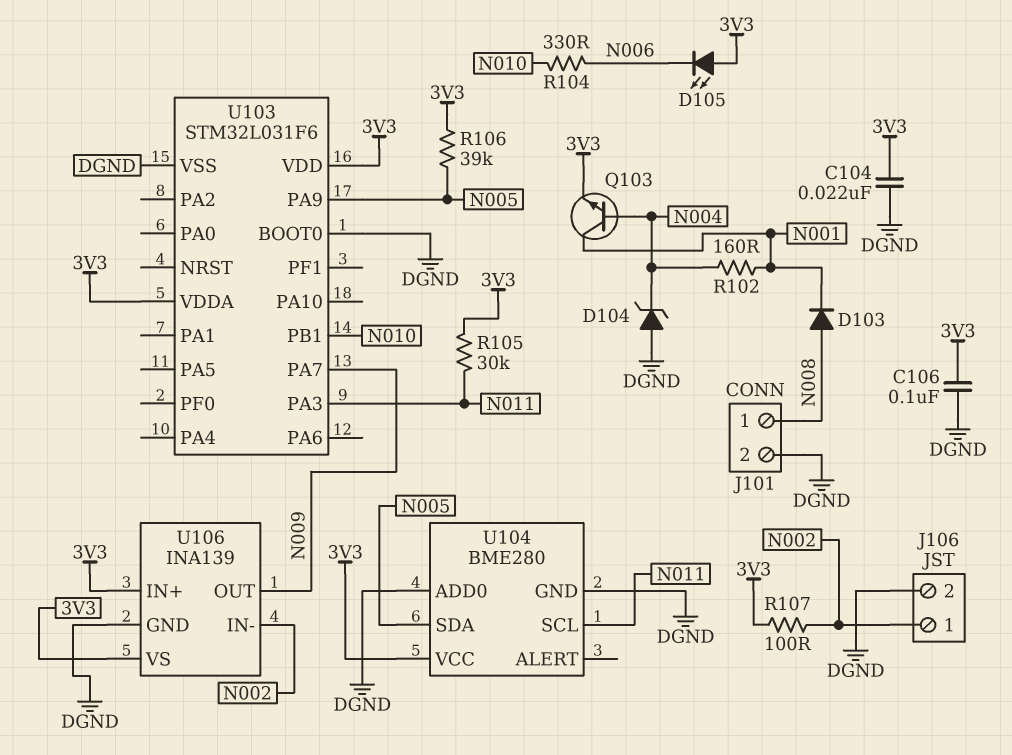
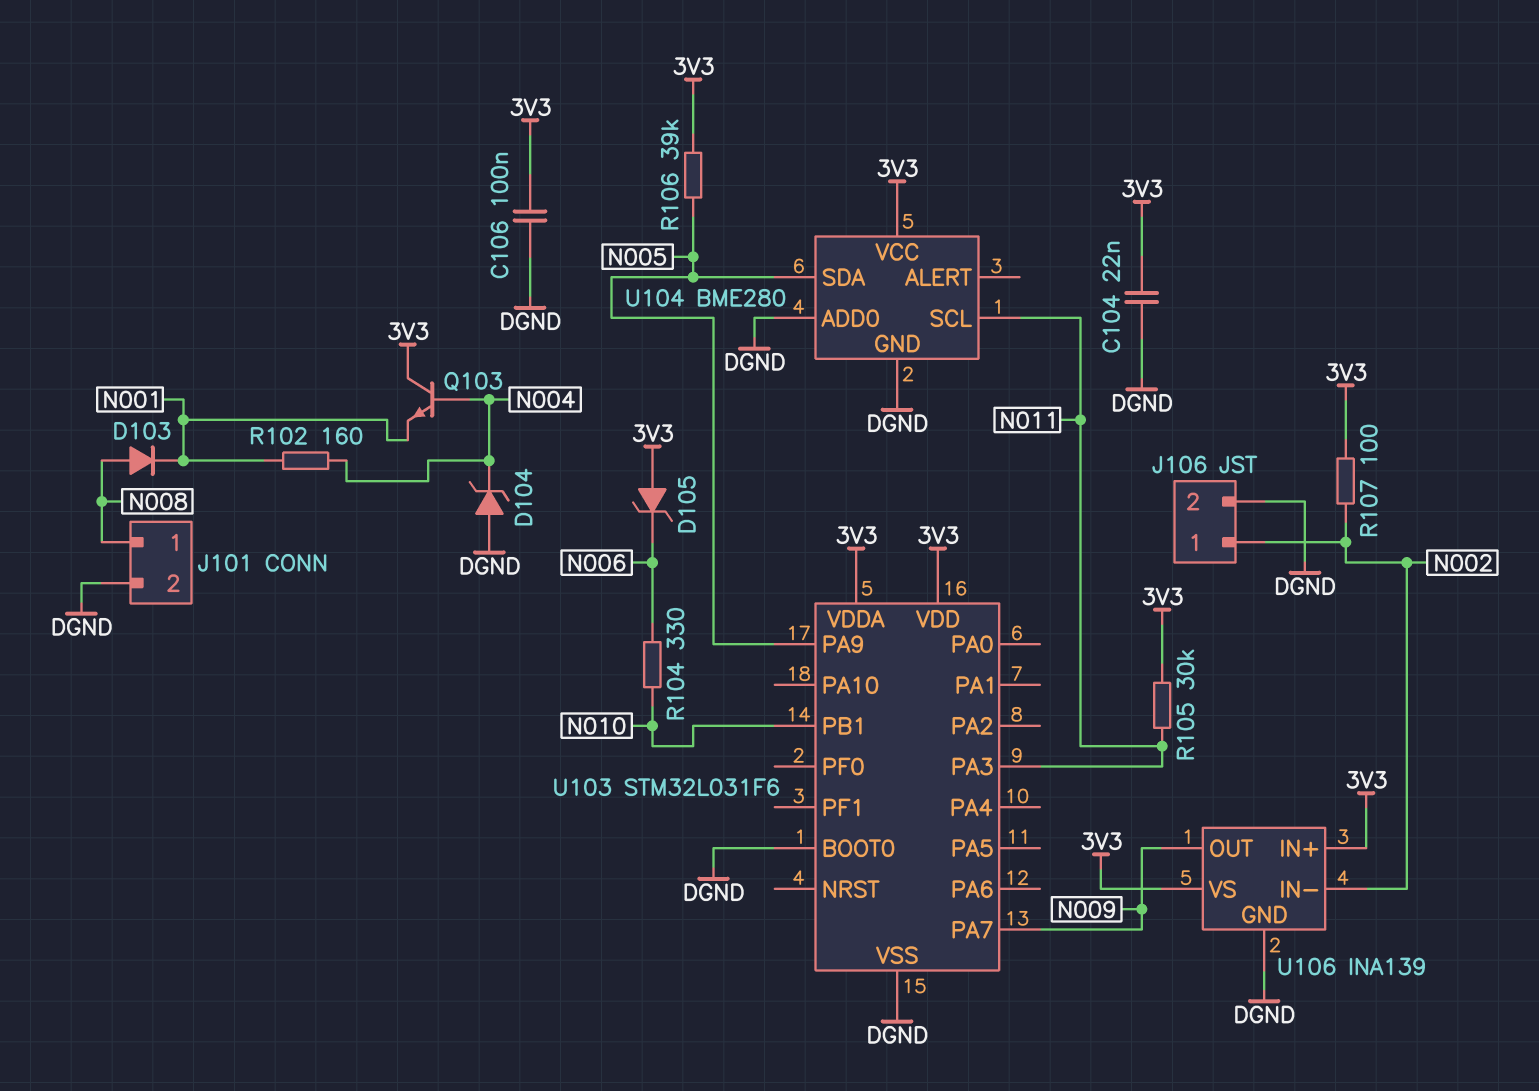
D105: LED (A 3V3, K N006) -> zener (A 3V3, K N006)
Q103: NPN (B N004, C N001, E 3V3) -> NPN (B N004, C 3V3, E N001)

